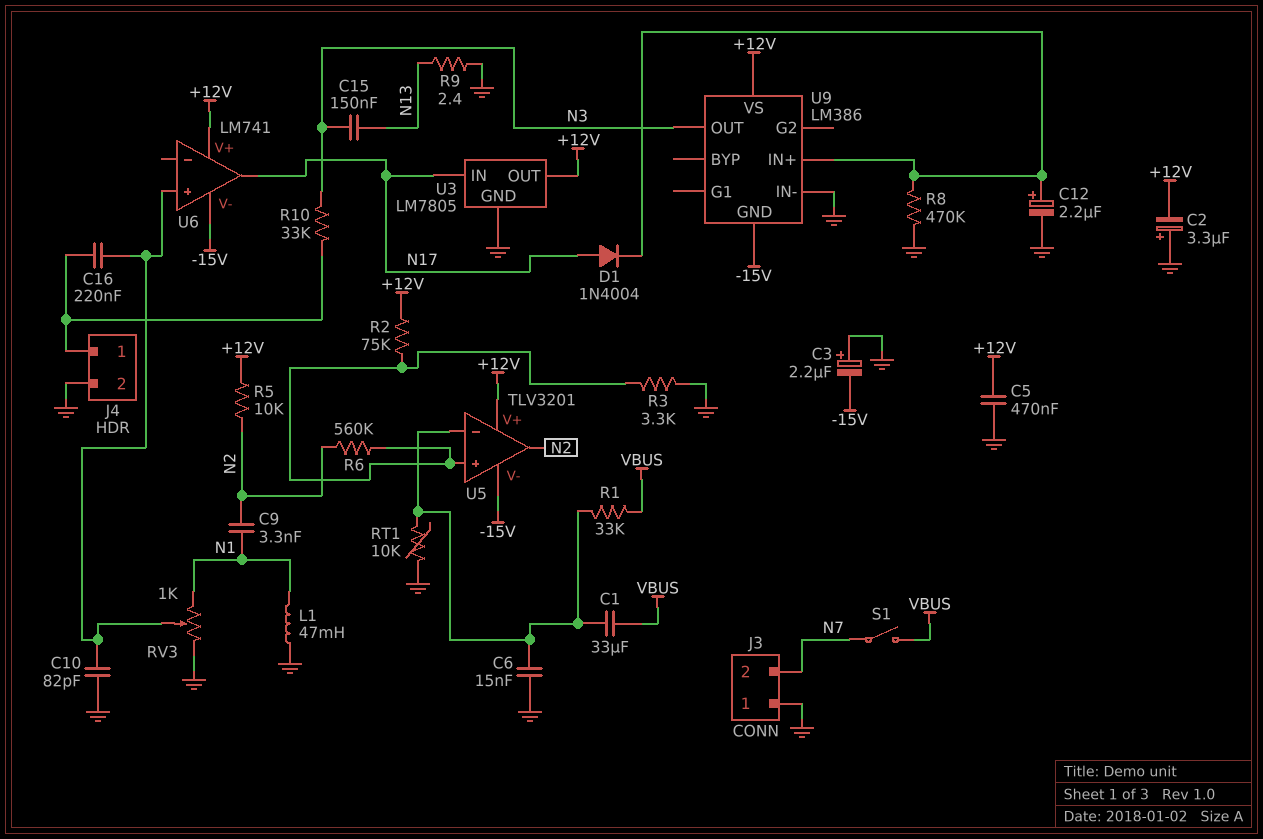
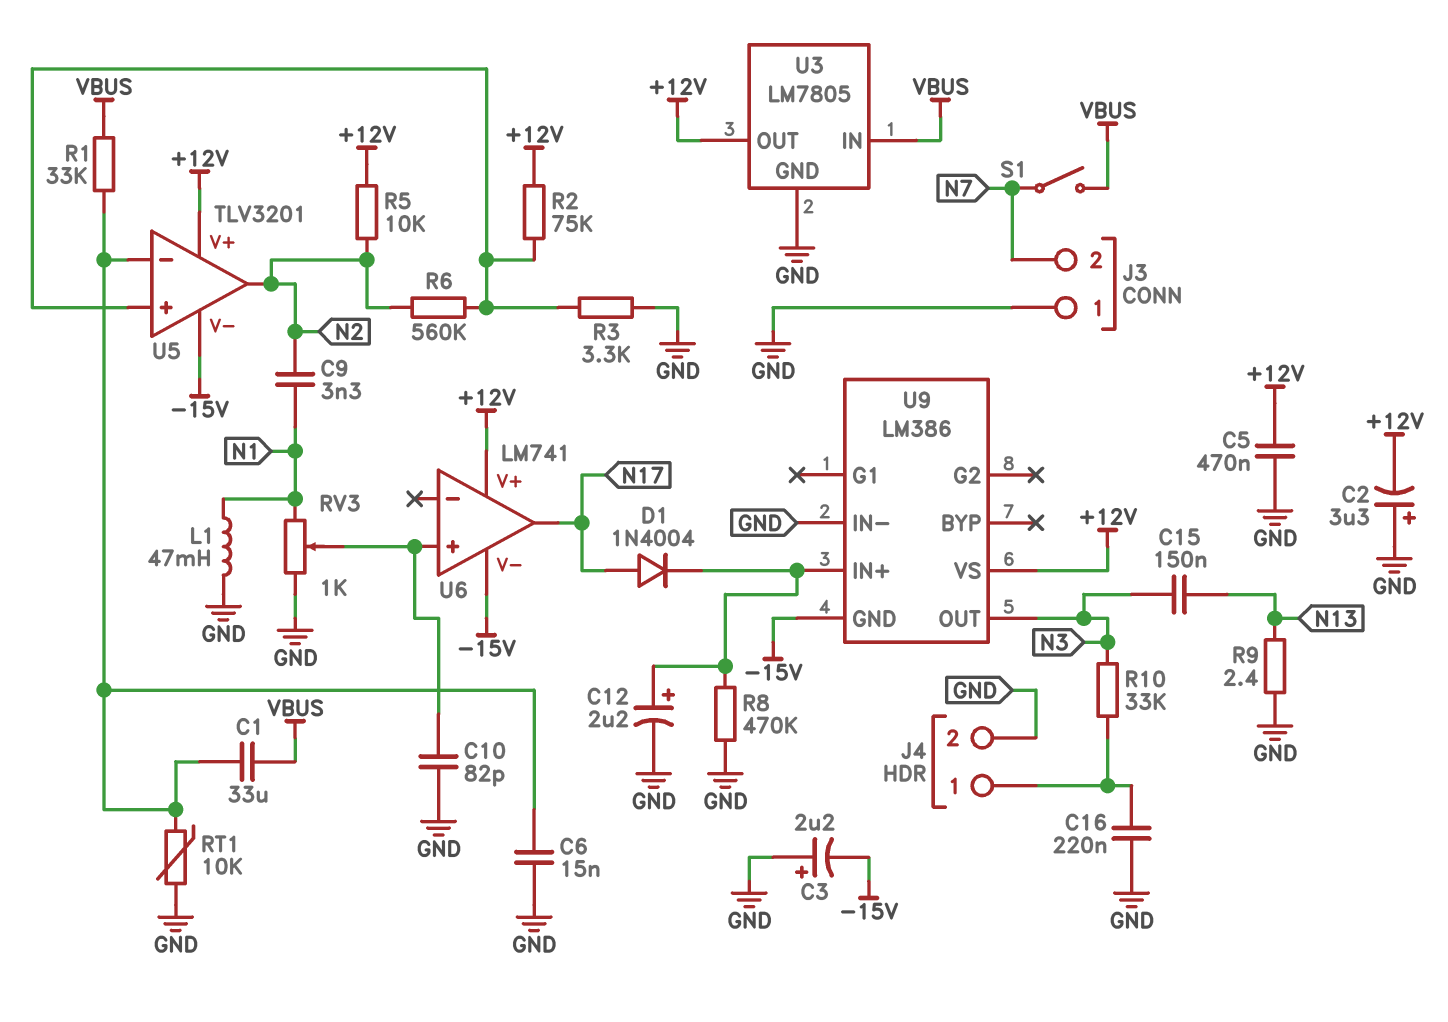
C16: 220nF (J4/1, U6/in+) -> 220nF (GND, J4/1)
U3 pin IN: N17 -> VBUS

